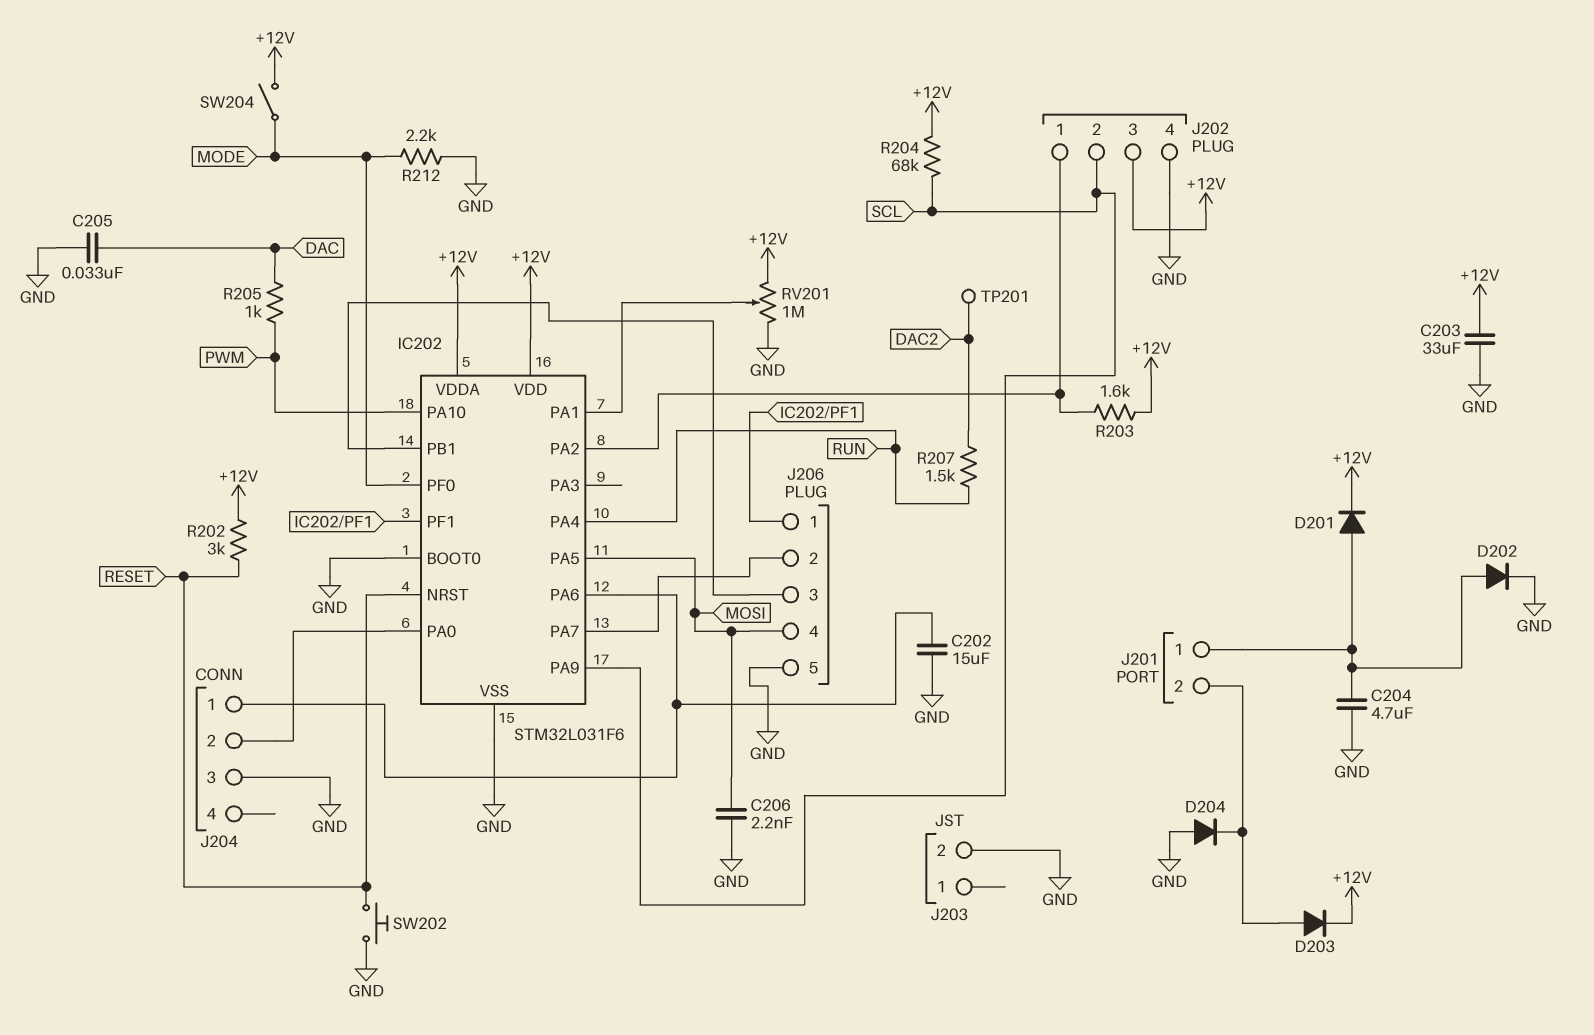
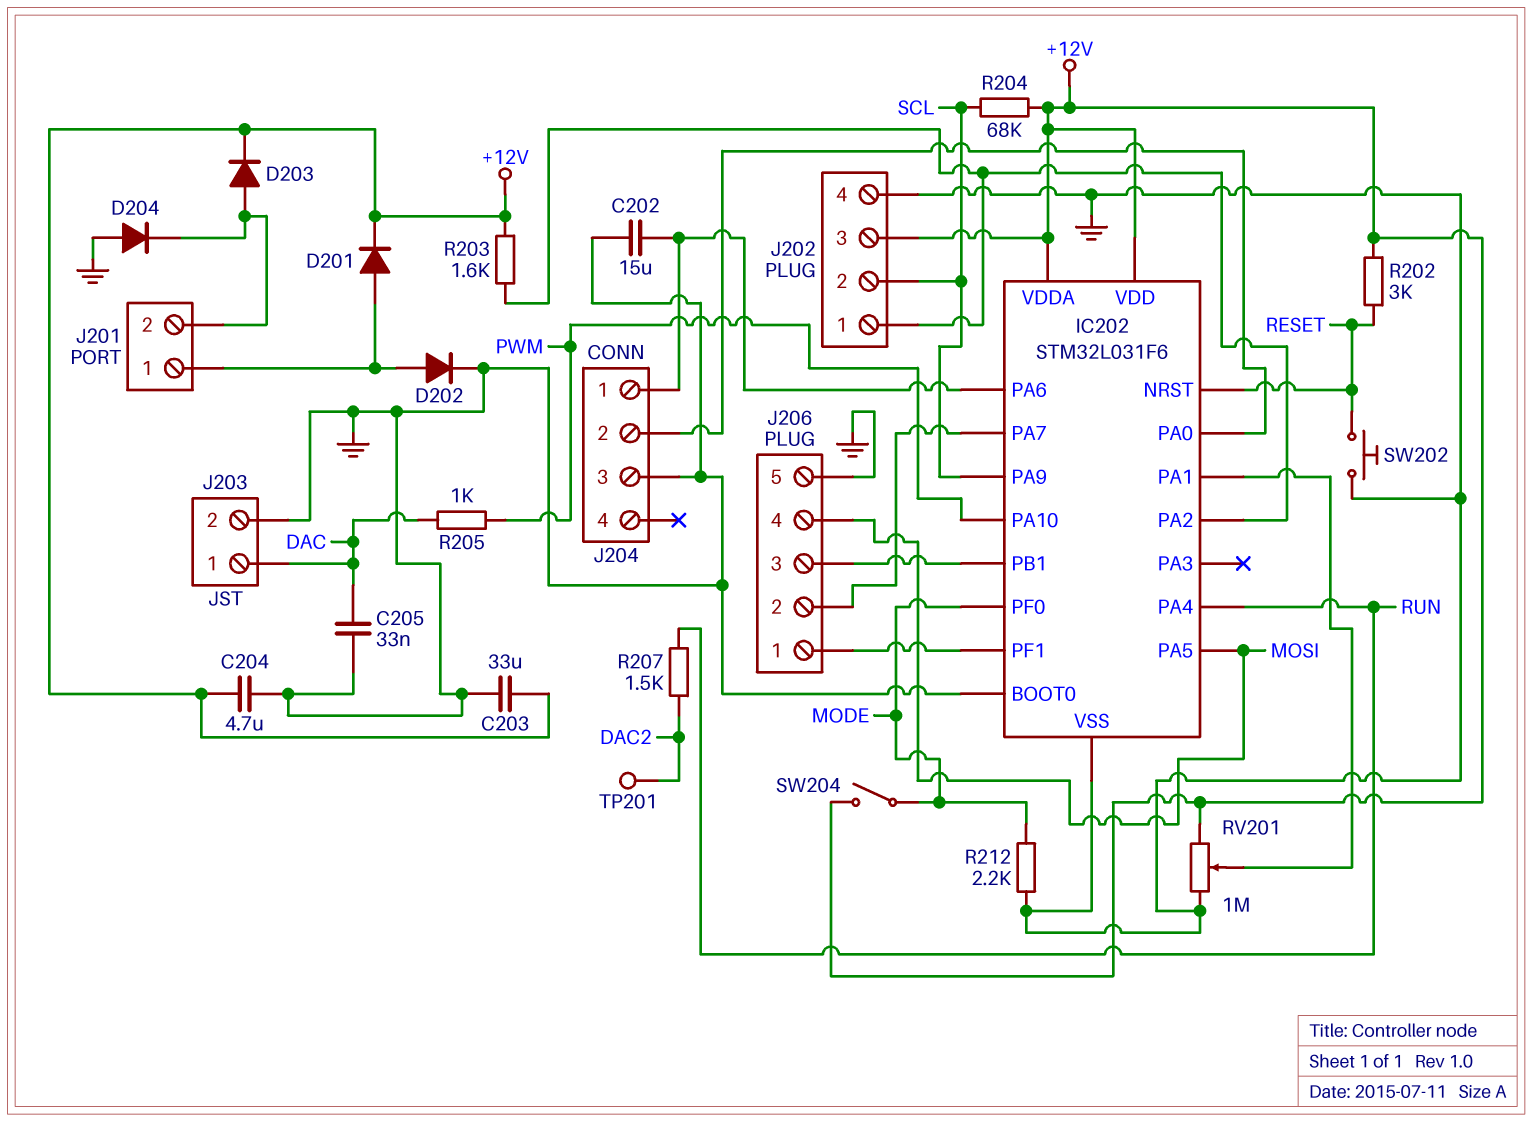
C204: 4.7uF (GND, J201/1) -> 4.7uF (+12V, GND)
C206: 2.2nF (GND, MOSI) -> none
J203 pin 1: none -> DAC

